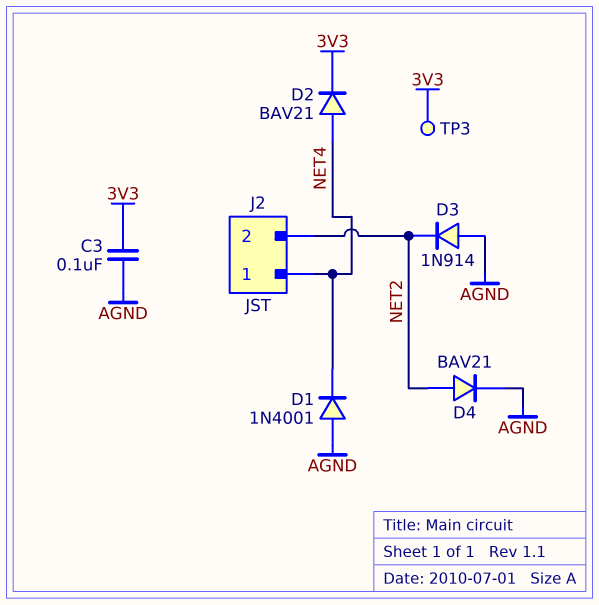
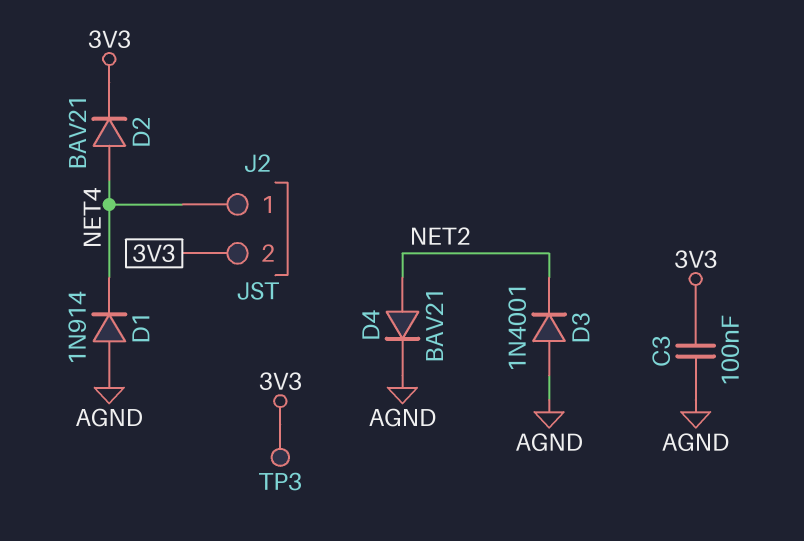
D1: diode 1N4001 (A AGND, K NET4) -> diode 1N914 (A AGND, K NET4)
D3: diode 1N914 (A AGND, K NET2) -> diode 1N4001 (A AGND, K NET2)
J2 pin 2: NET2 -> 3V3

